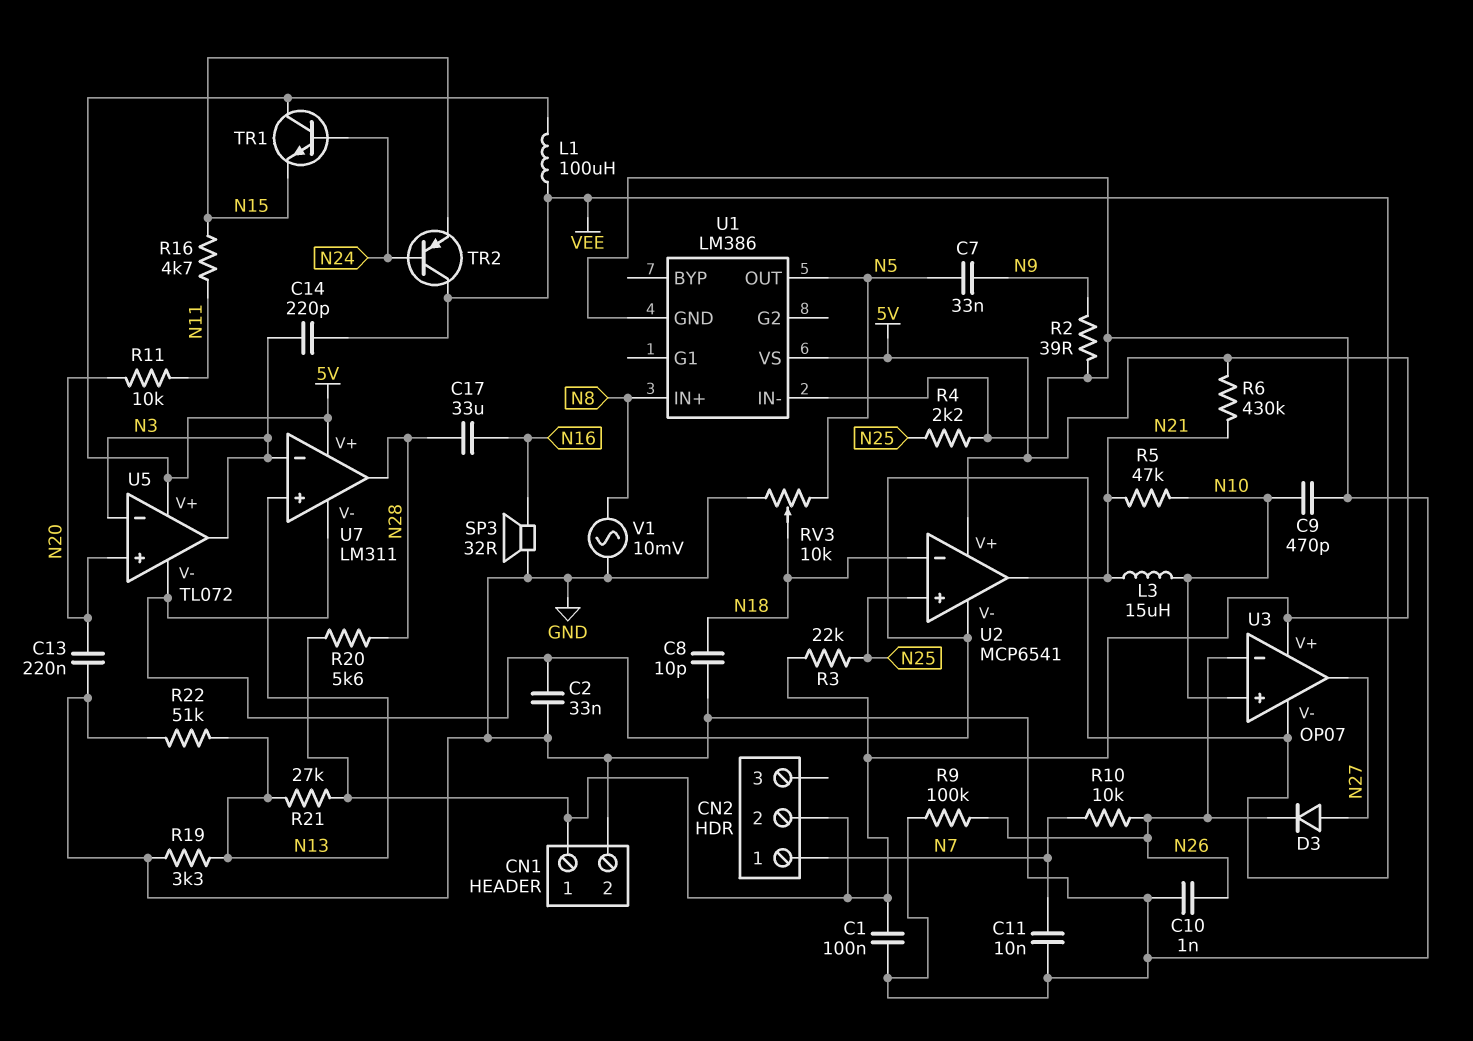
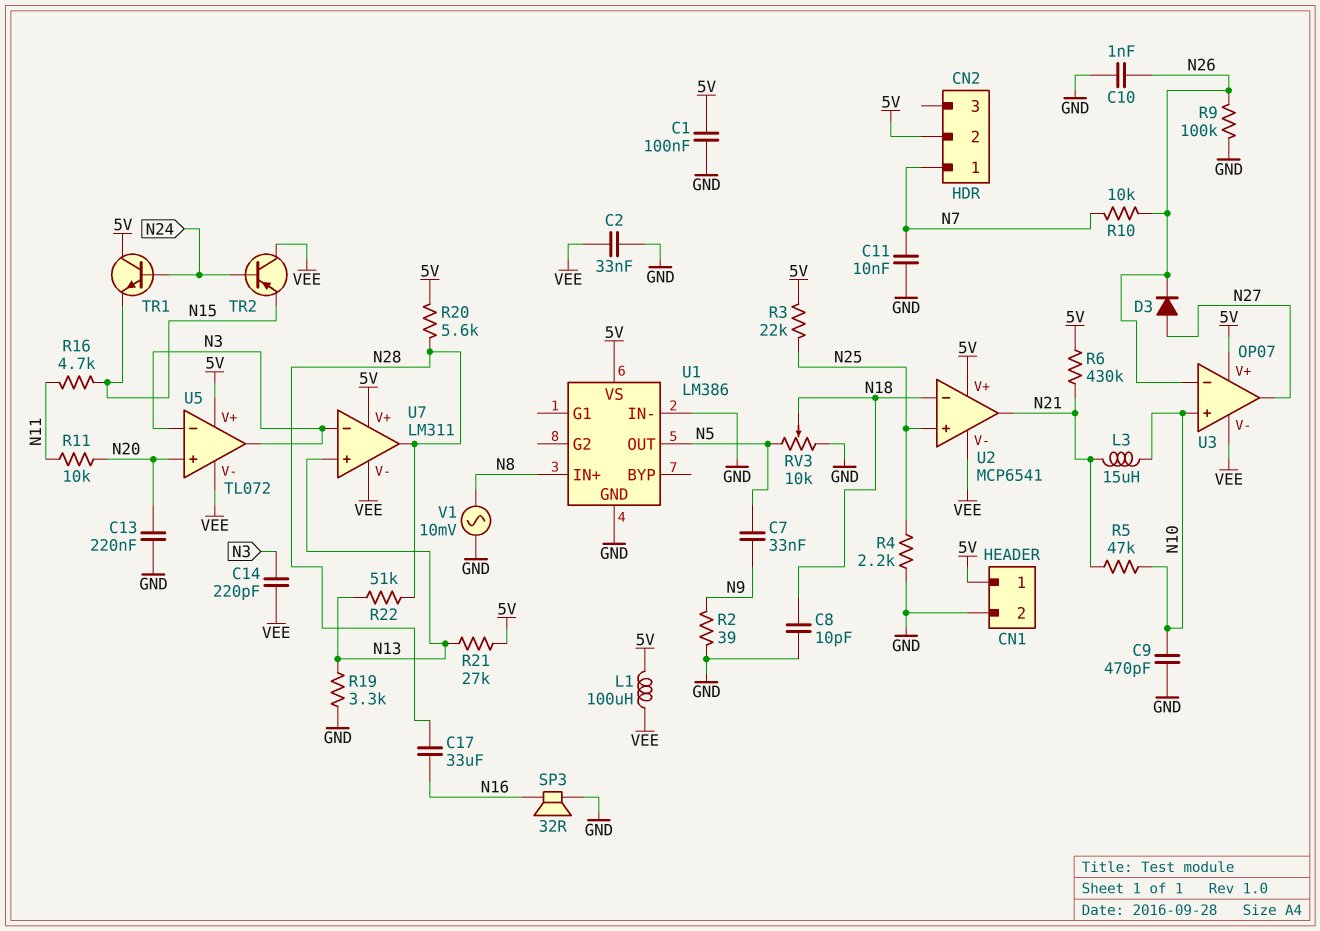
R22: 51k (GND, N13) -> 51k (N13, N28)

